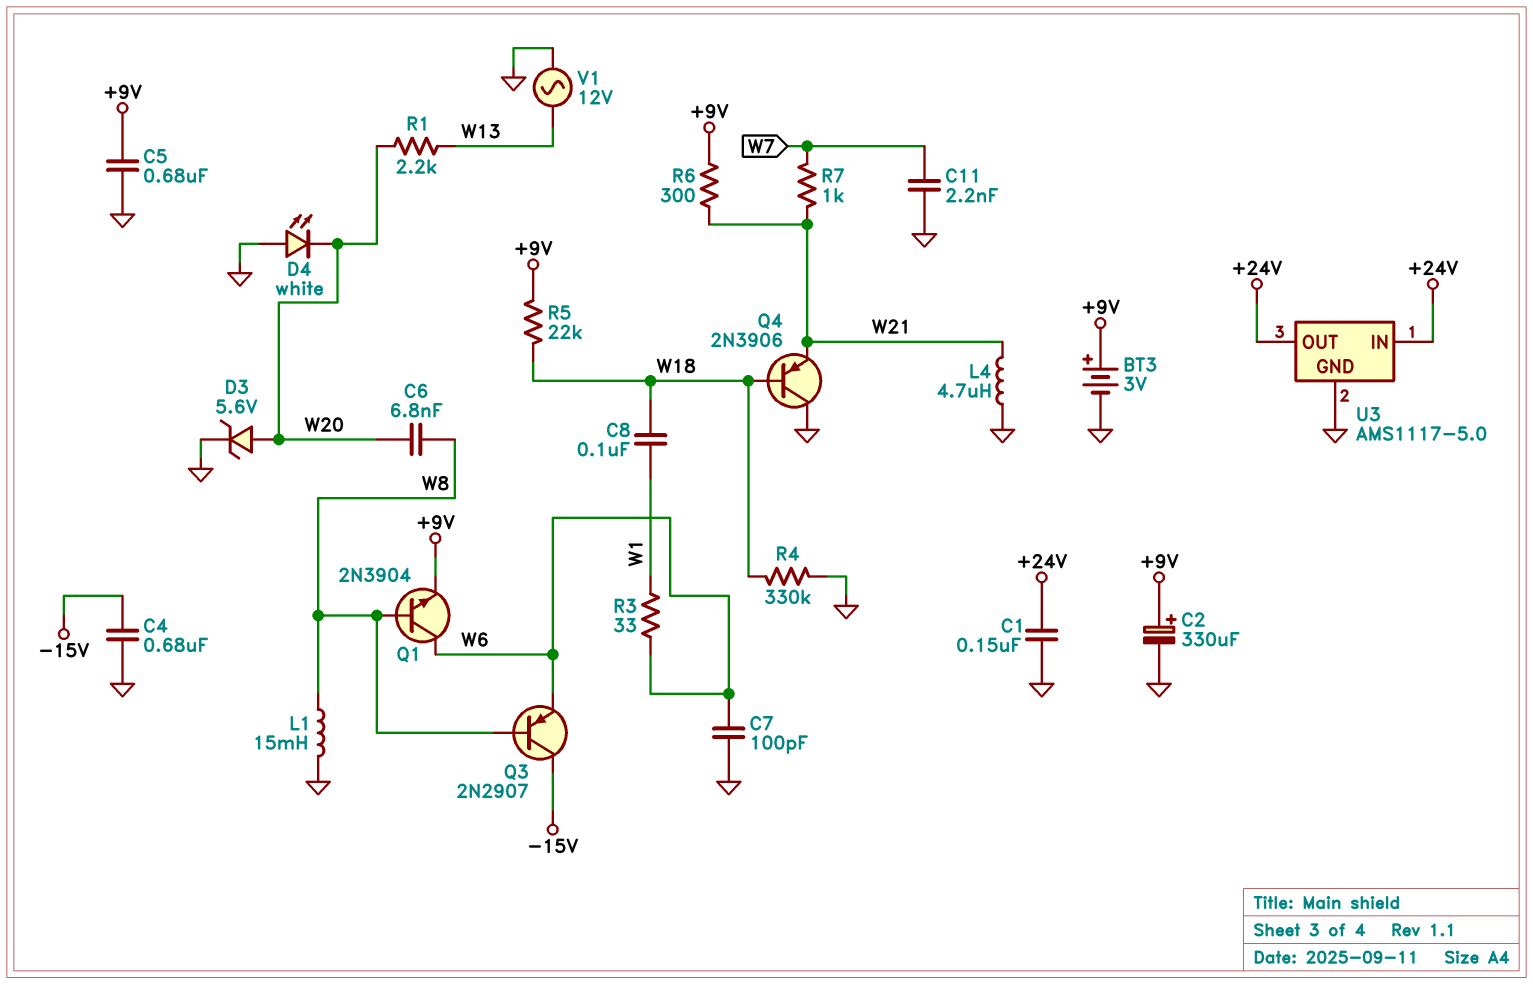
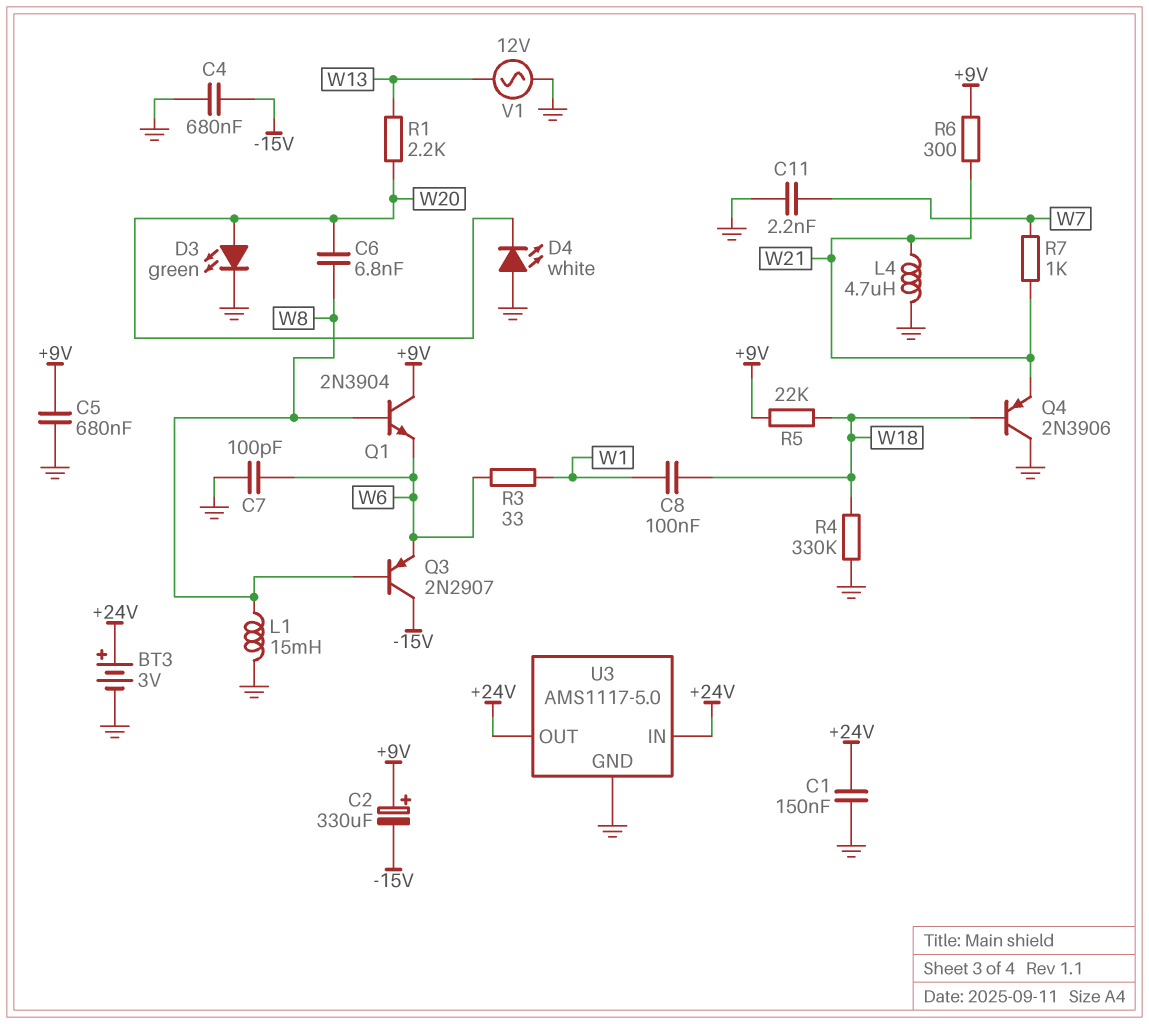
BT3: 3V (plus +9V, minus GND) -> 3V (plus +24V, minus GND)
C2: 330uF (plus +9V, minus GND) -> 330uF (plus +9V, minus -15V)
D3: zener 5.6V (A W20, K GND) -> LED green (A W20, K GND)
Q1: NPN 2N3904 (B W8, C W6, E +9V) -> NPN 2N3904 (B W8, C +9V, E W6)

